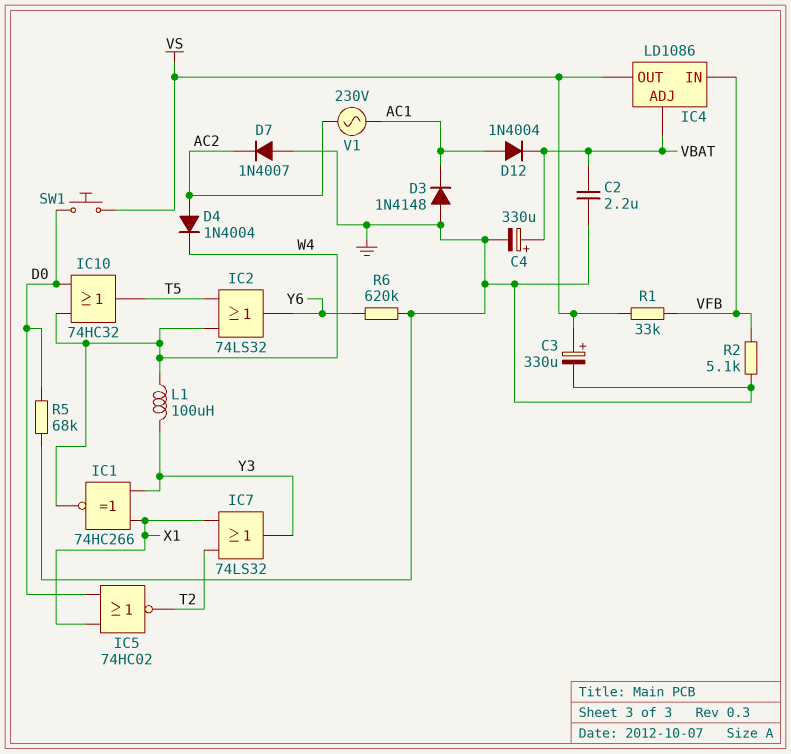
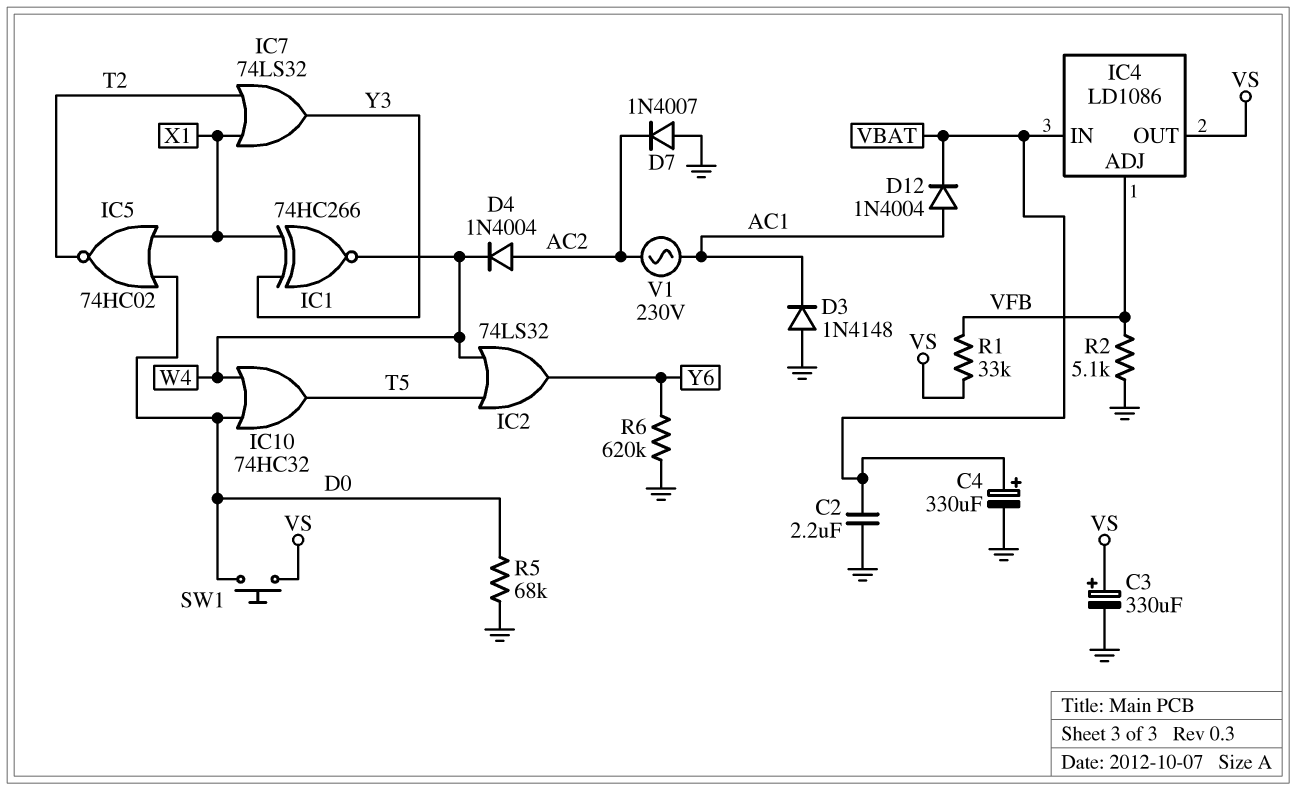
IC4 pin ADJ: VBAT -> VFB
IC4 pin IN: VFB -> VBAT
L1: 100uH (W4, Y3) -> none

